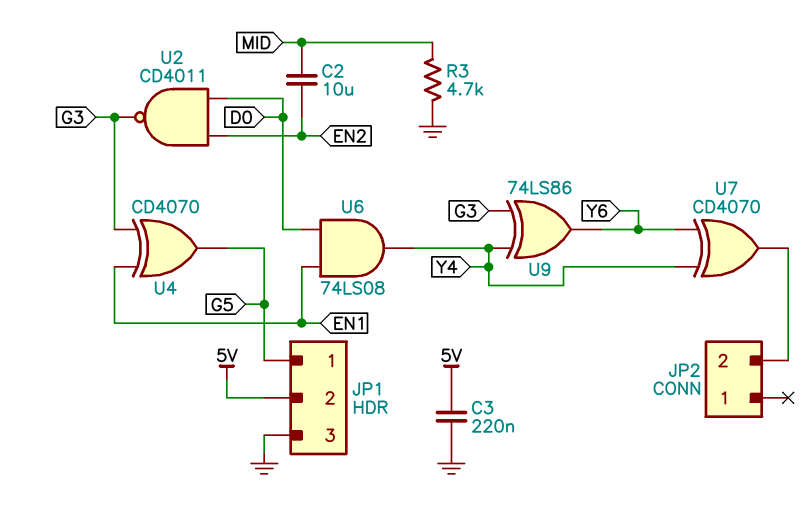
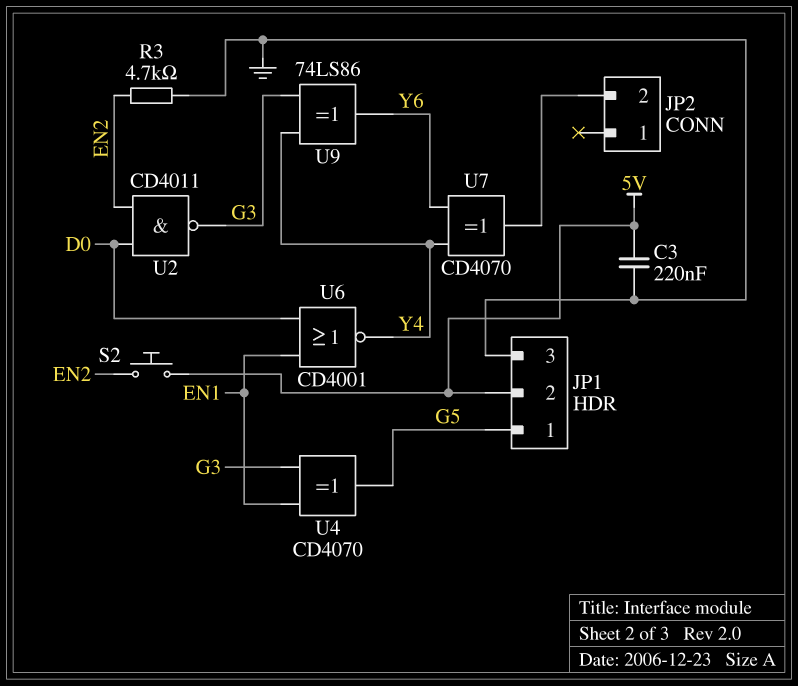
C2: 10uF (EN2, MID) -> none
R3: 4.7k (GND, MID) -> 4.7k (EN2, GND)
S2: none -> button (5V, EN2)
U6: AND 74LS08 (in D0, in EN1, out Y4) -> NOR CD4001 (in D0, in EN1, out Y4)

